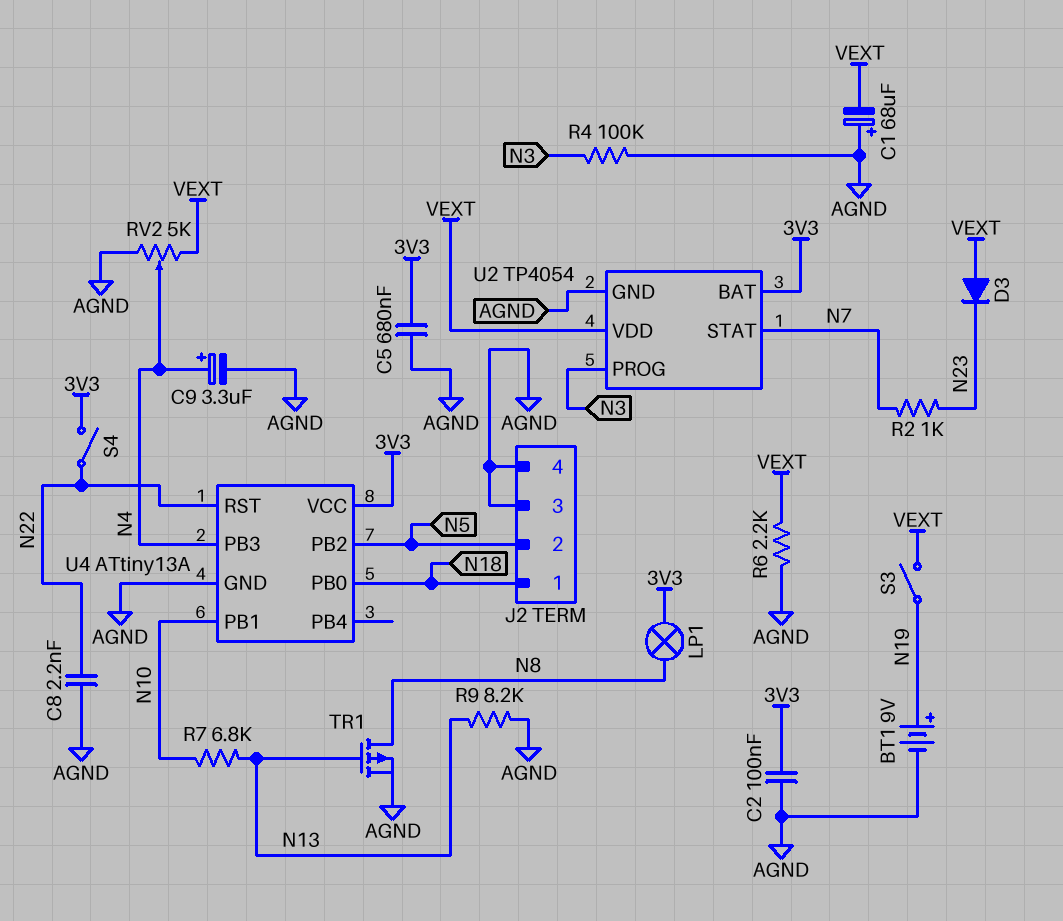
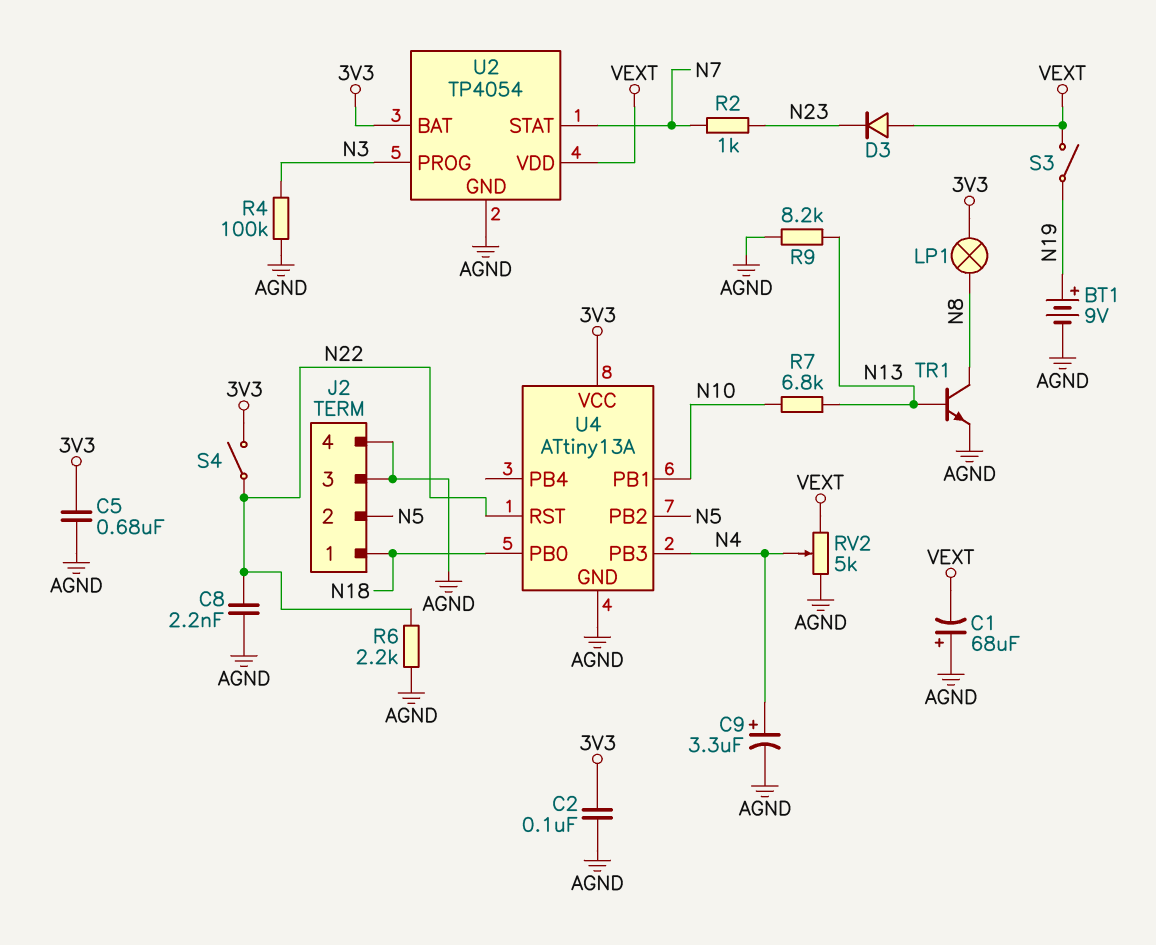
R6: 2.2k (AGND, VEXT) -> 2.2k (AGND, N22)
TR1: PMOS (G N13, D N8, S AGND) -> NPN (B N13, C N8, E AGND)

